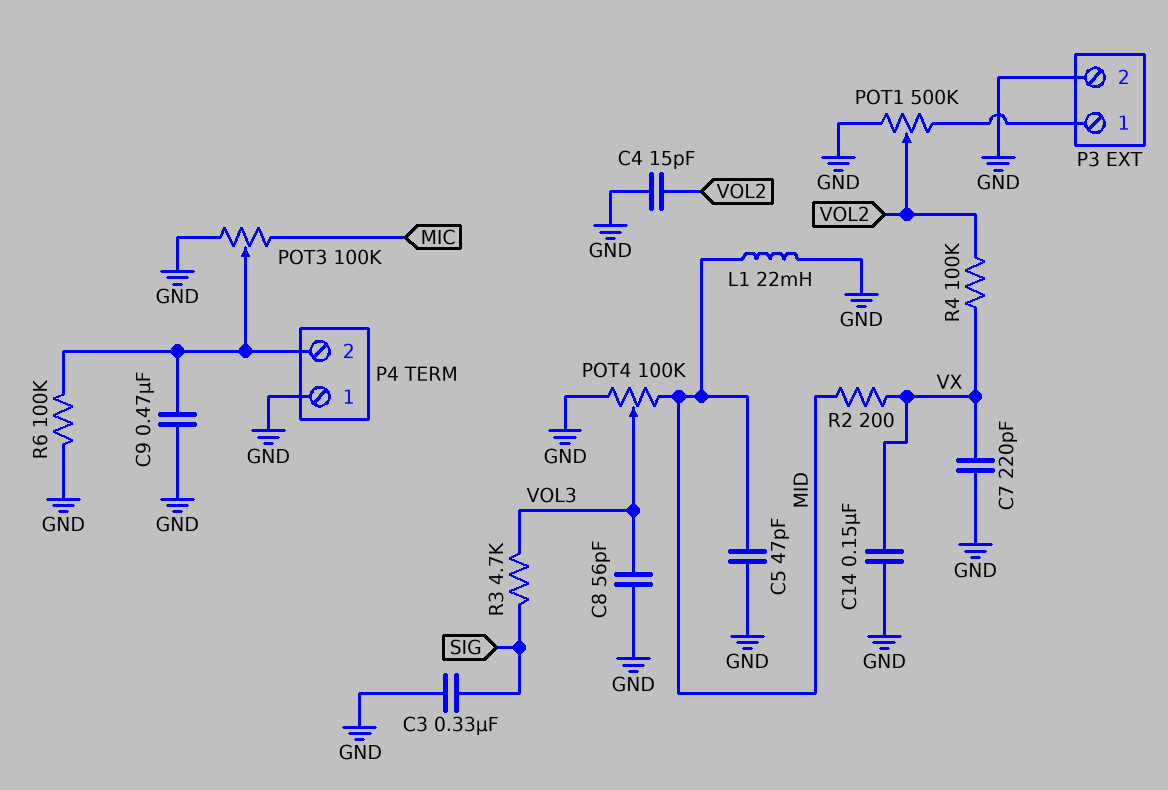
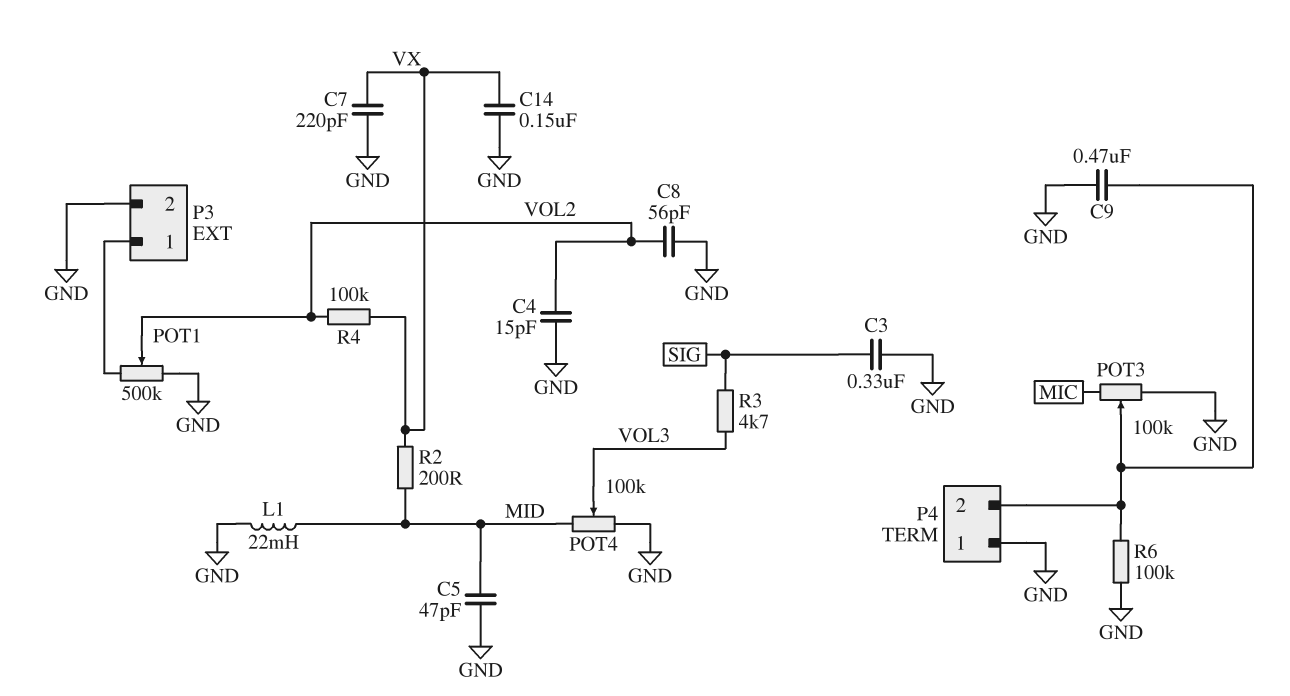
C8: 56pF (GND, VOL3) -> 56pF (GND, VOL2)

